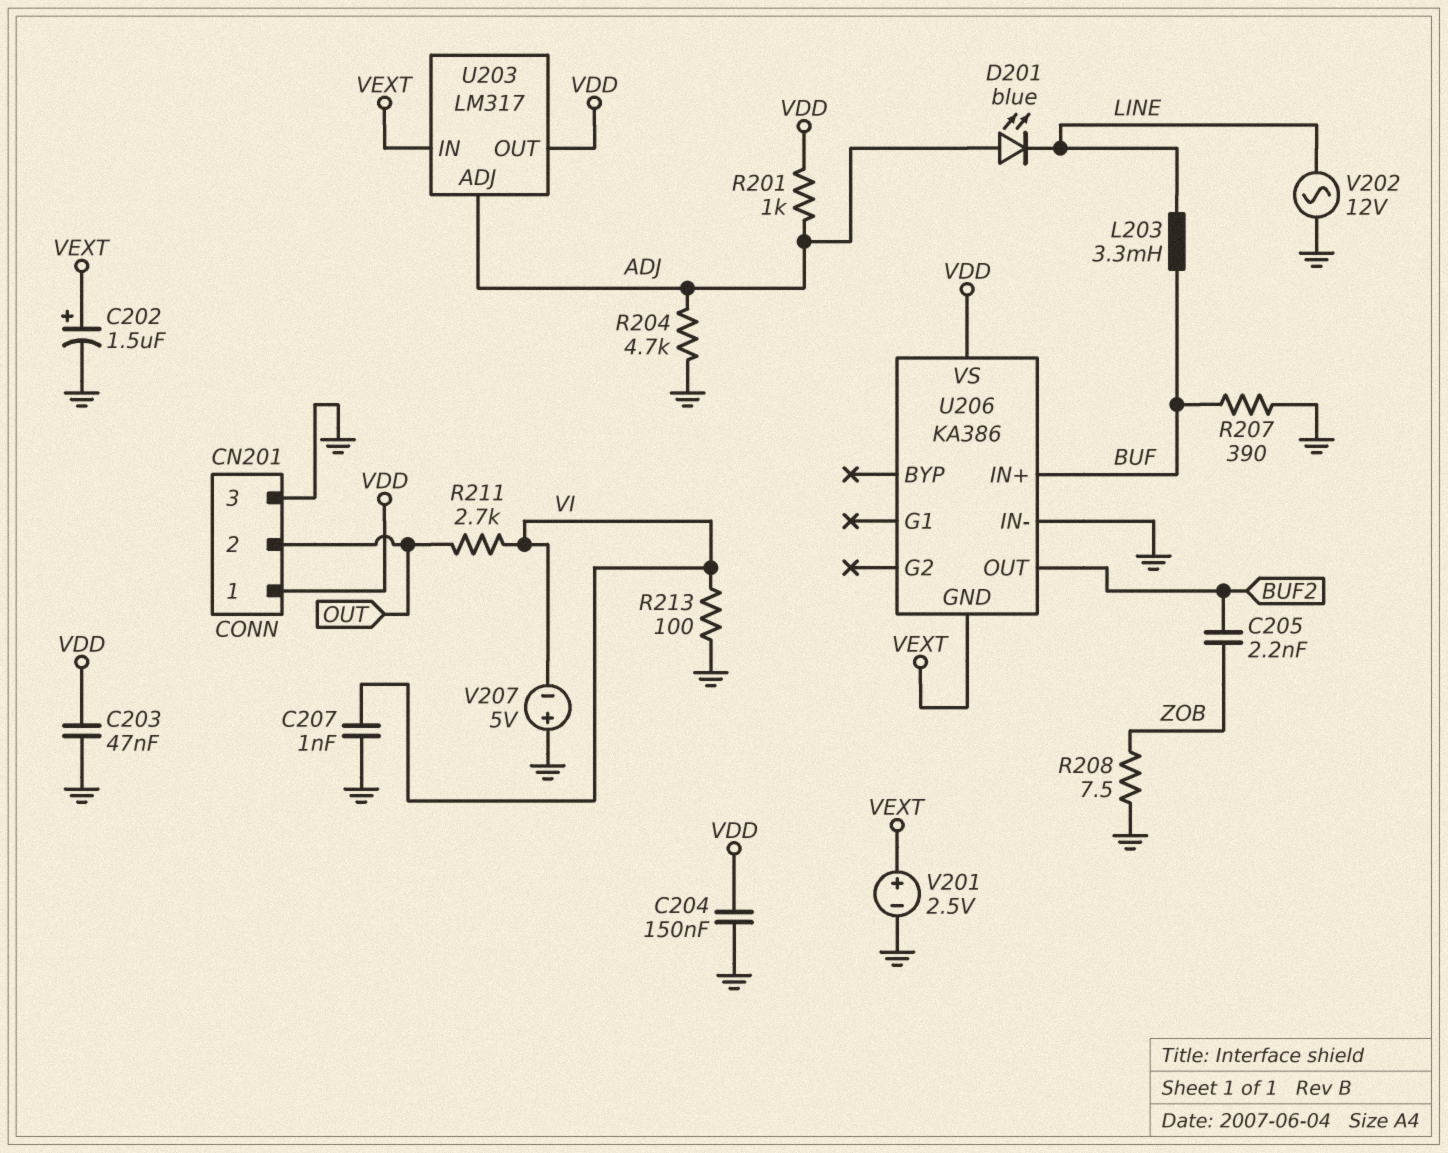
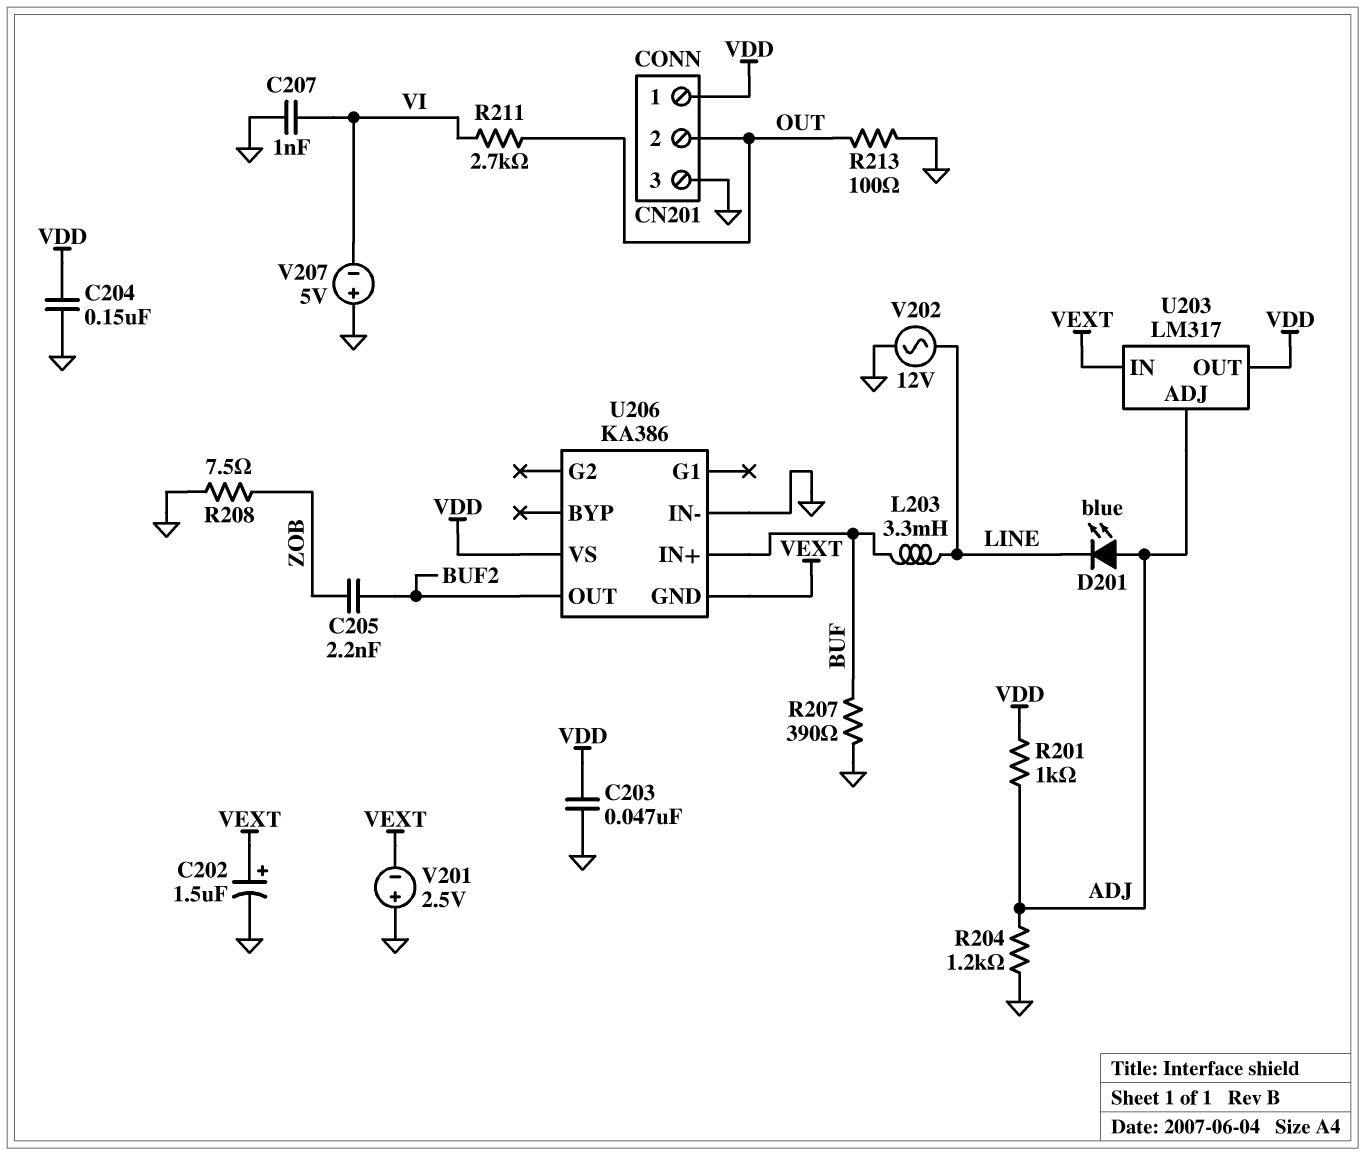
R204: 4.7k (ADJ, GND) -> 1.2k (ADJ, GND)
R213: 100 (GND, VI) -> 100 (GND, OUT)
V201: 2.5V (plus VEXT, minus GND) -> 2.5V (plus GND, minus VEXT)

